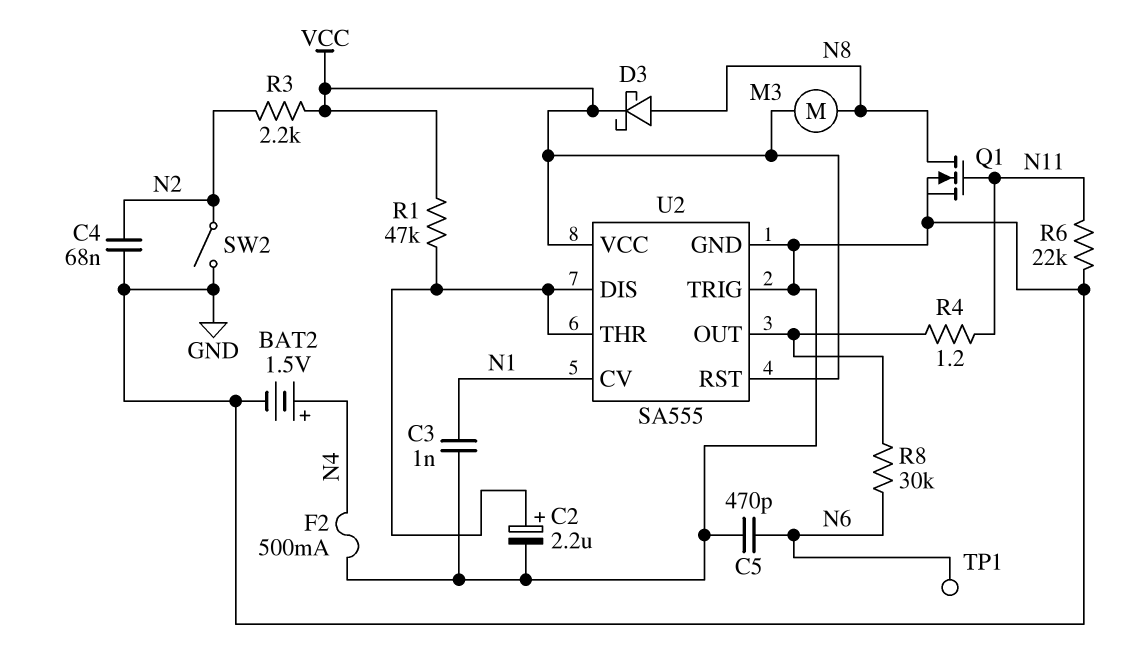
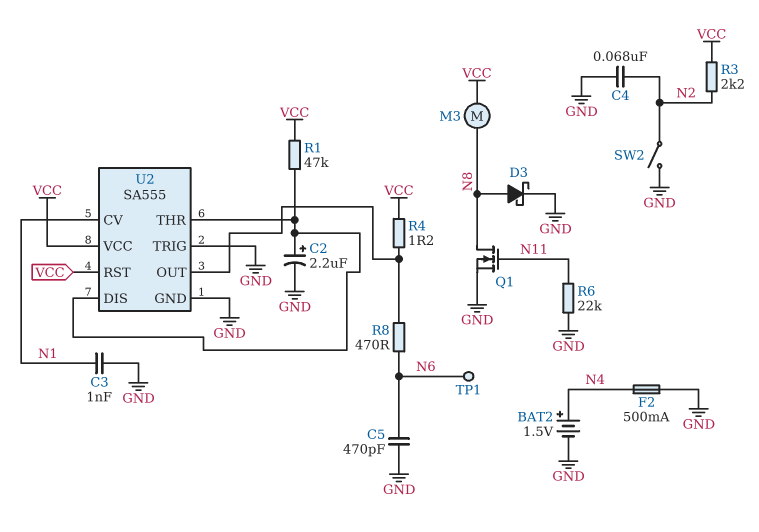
D3: schottky (A N8, K VCC) -> schottky (A N8, K GND)
R4: 1.2 (N11, U2/OUT) -> 1.2 (U2/OUT, VCC)
R8: 30k (N6, U2/OUT) -> 470 (N6, U2/OUT)

